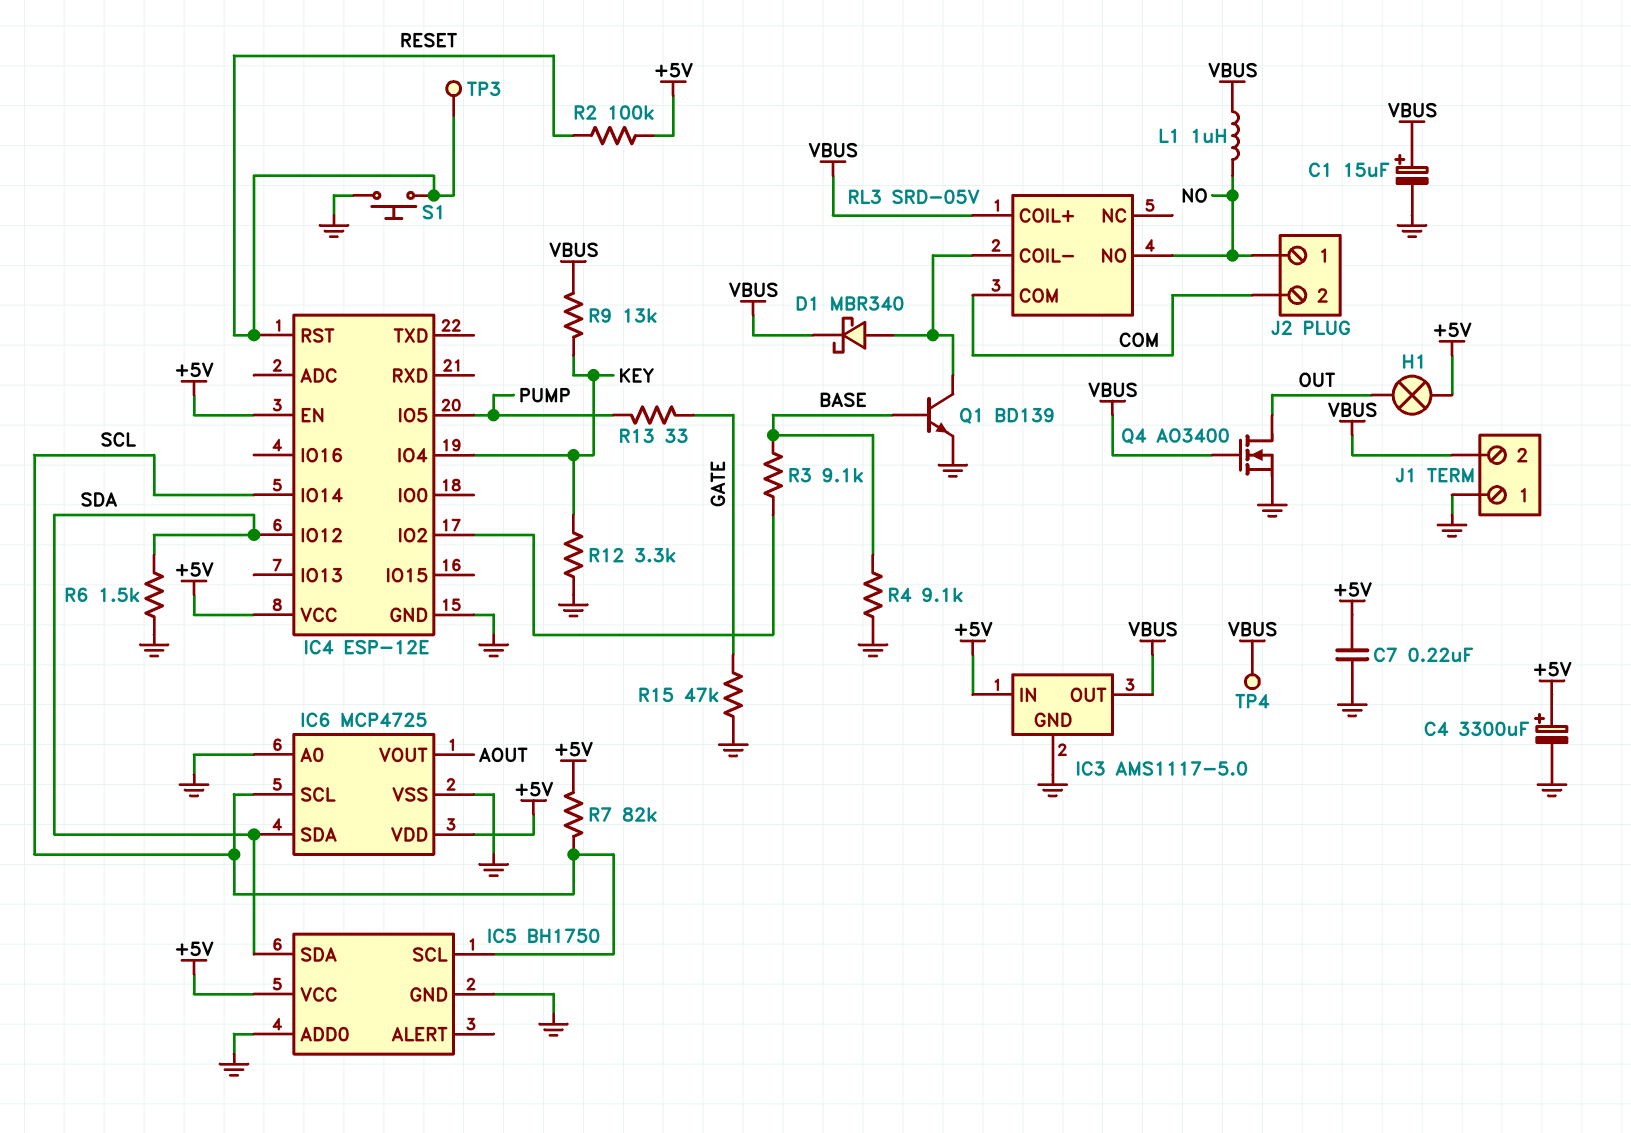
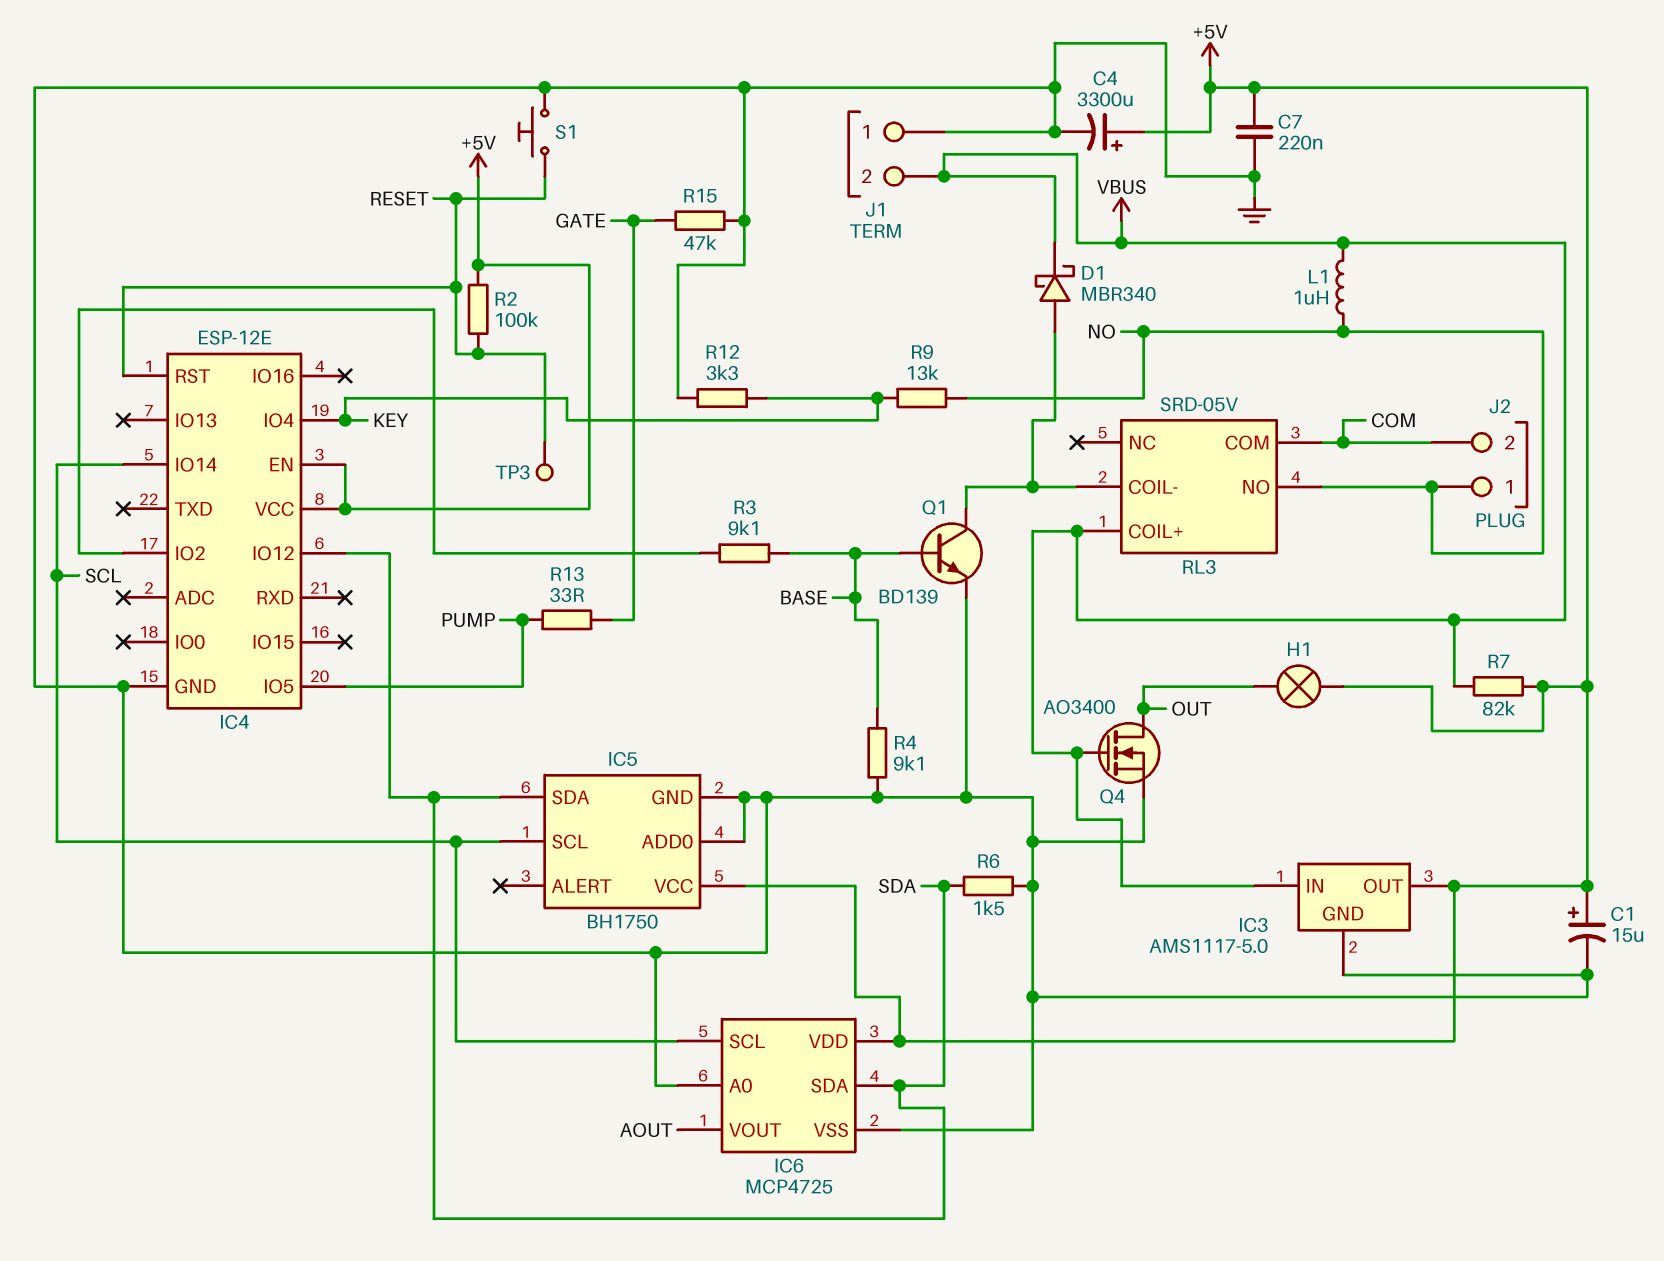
C1: 15uF (plus VBUS, minus GND) -> 15uF (plus +5V, minus GND)
IC3 pin IN: +5V -> VBUS
IC3 pin OUT: VBUS -> +5V
R7: 82k (+5V, SCL) -> 82k (+5V, VBUS)
R9: 13k (KEY, VBUS) -> 13k (KEY, NO)
TP4: test point (VBUS) -> none

